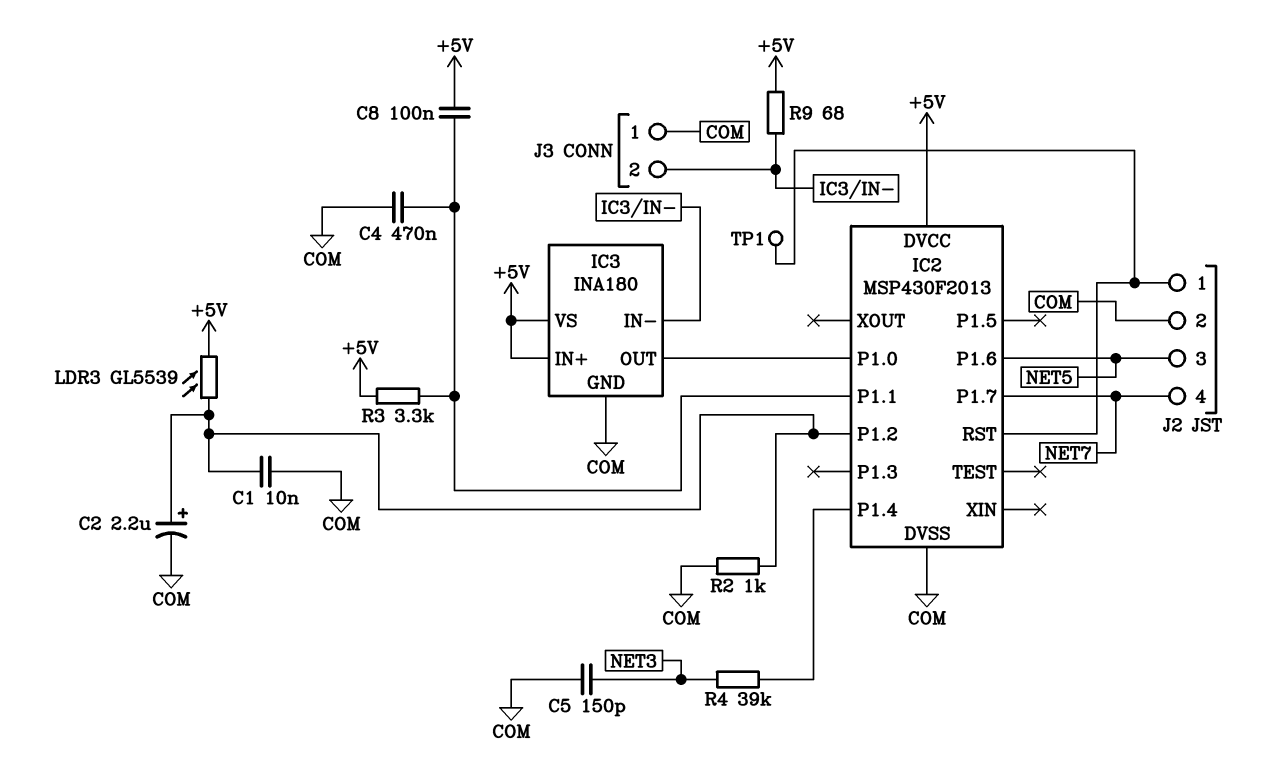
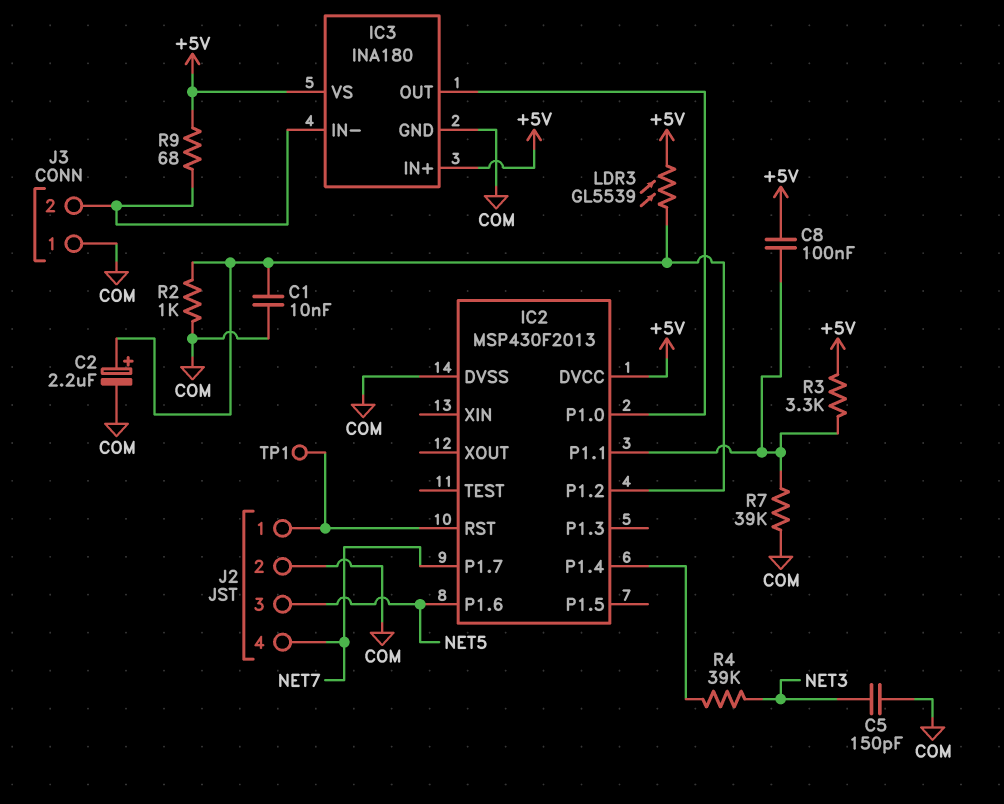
C4: 470nF (COM, IC2/P1.1) -> none
R7: none -> 39k (COM, IC2/P1.1)

